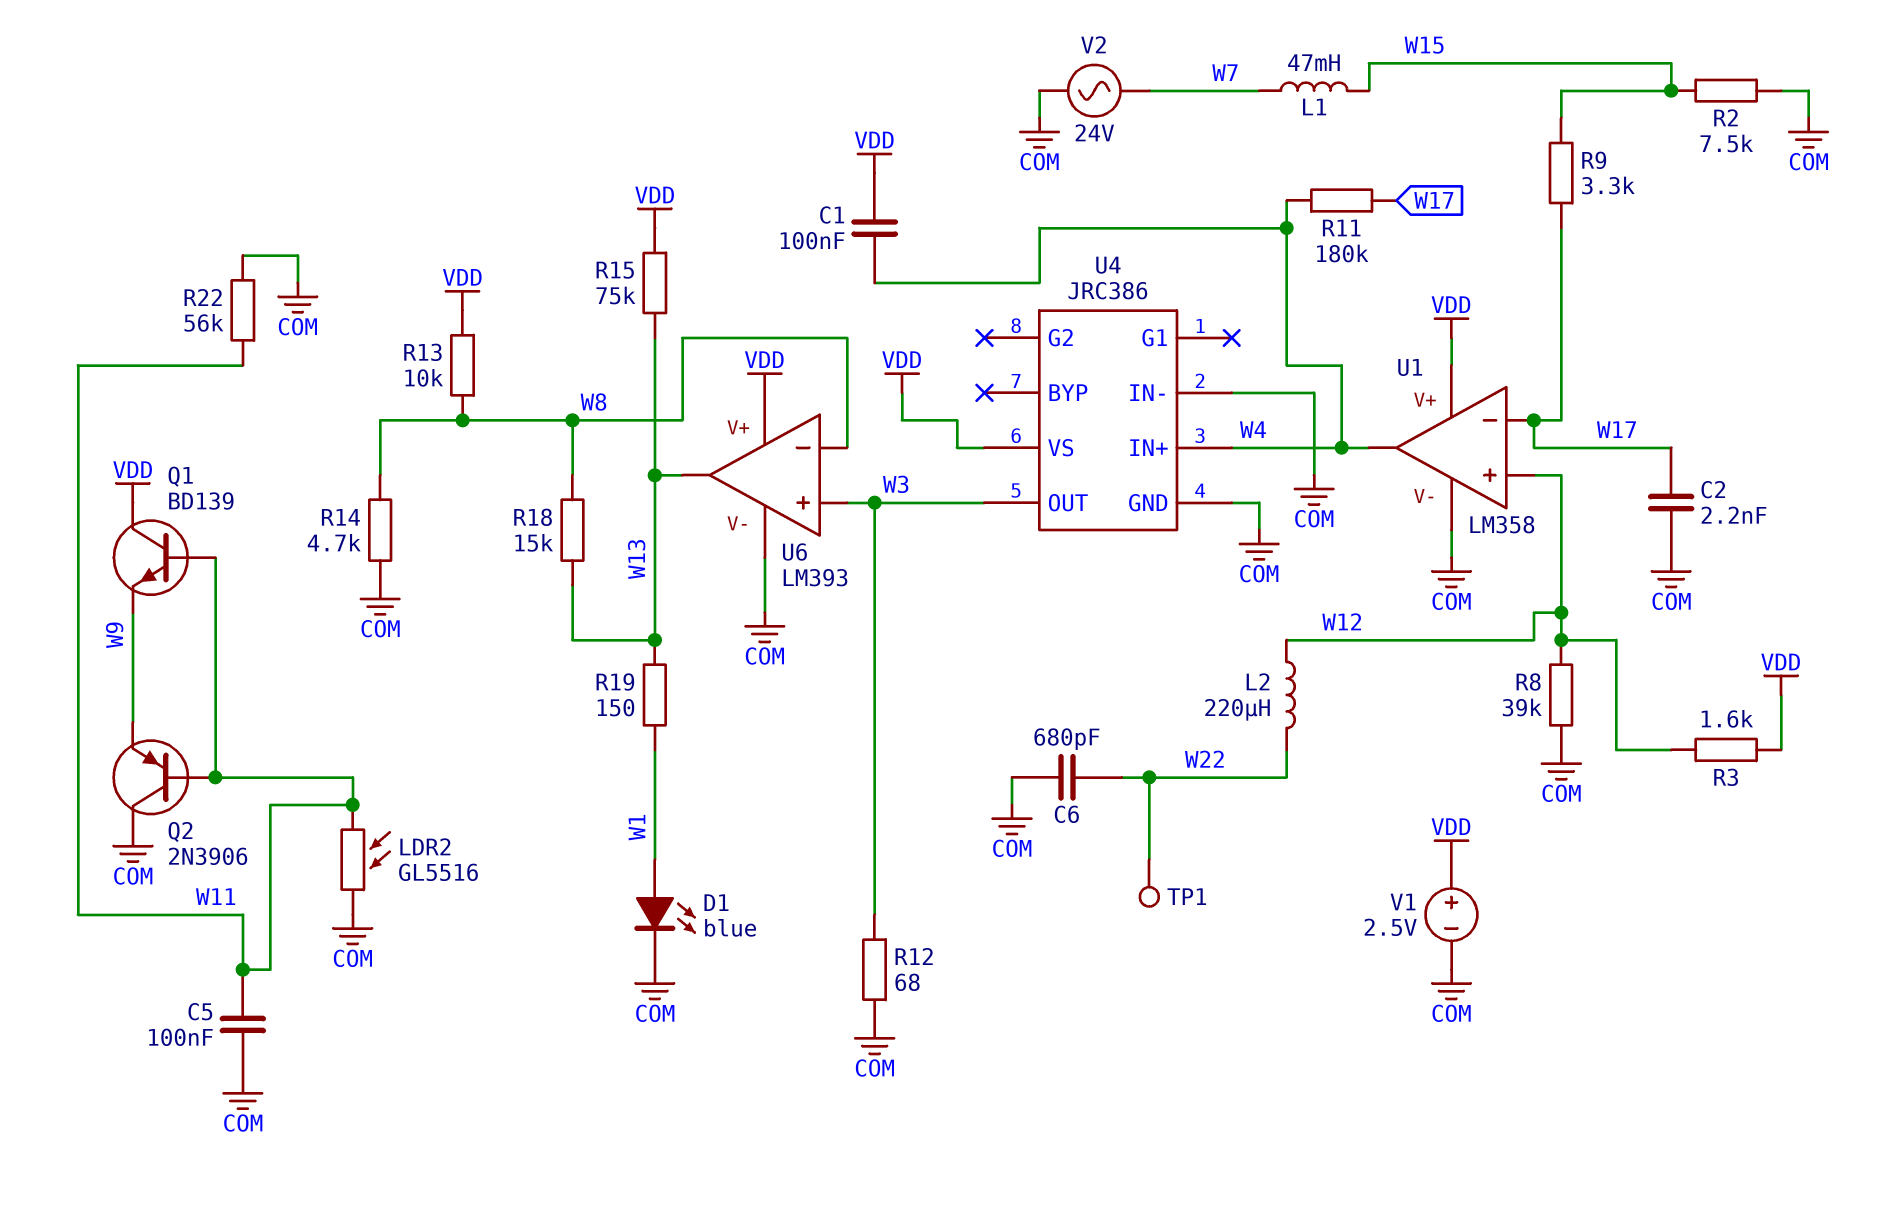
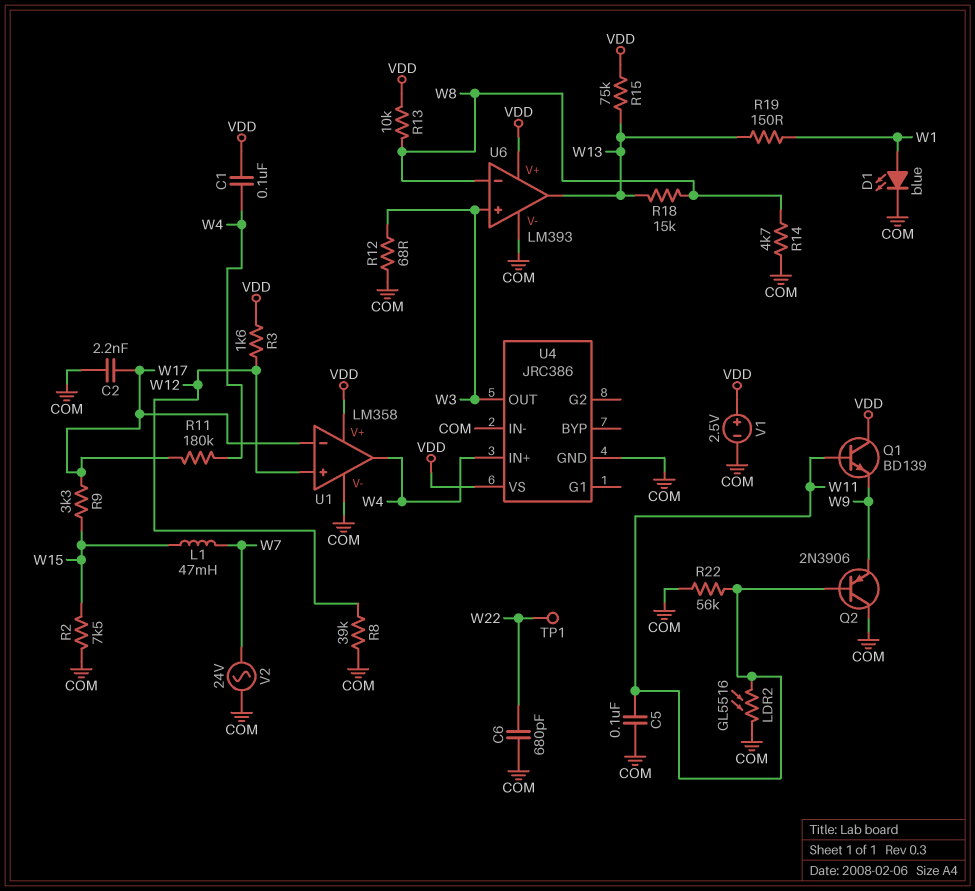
L2: 220uH (W12, W22) -> none

